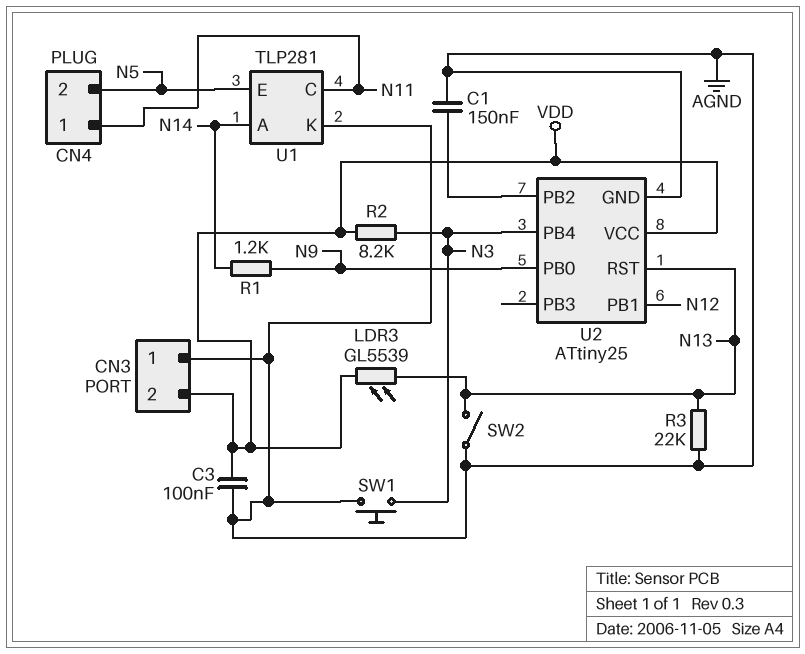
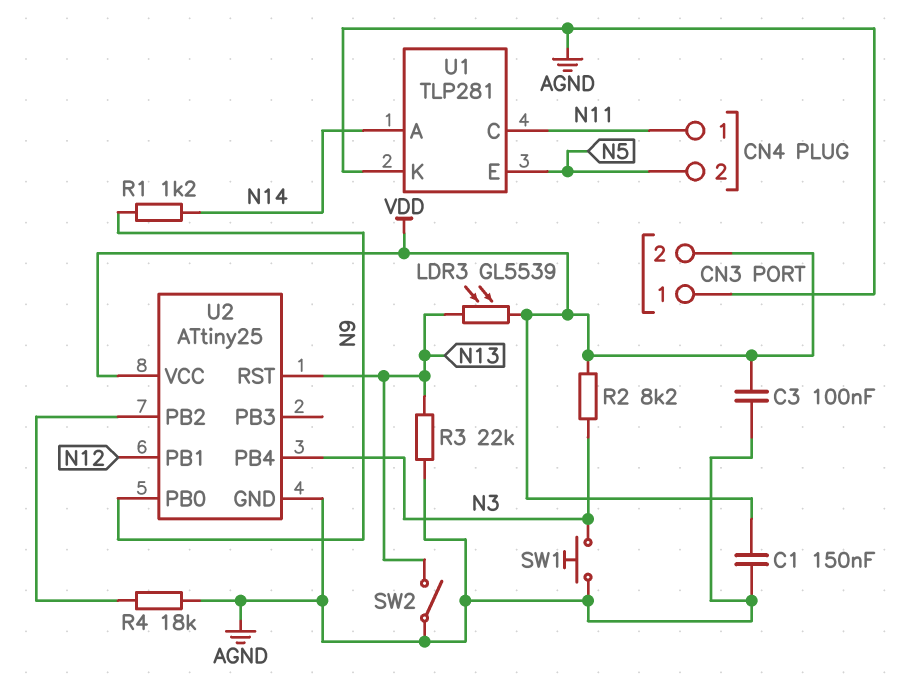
C1: 150nF (AGND, U2/PB2) -> 150nF (AGND, VDD)
R4: none -> 18k (AGND, U2/PB2)

